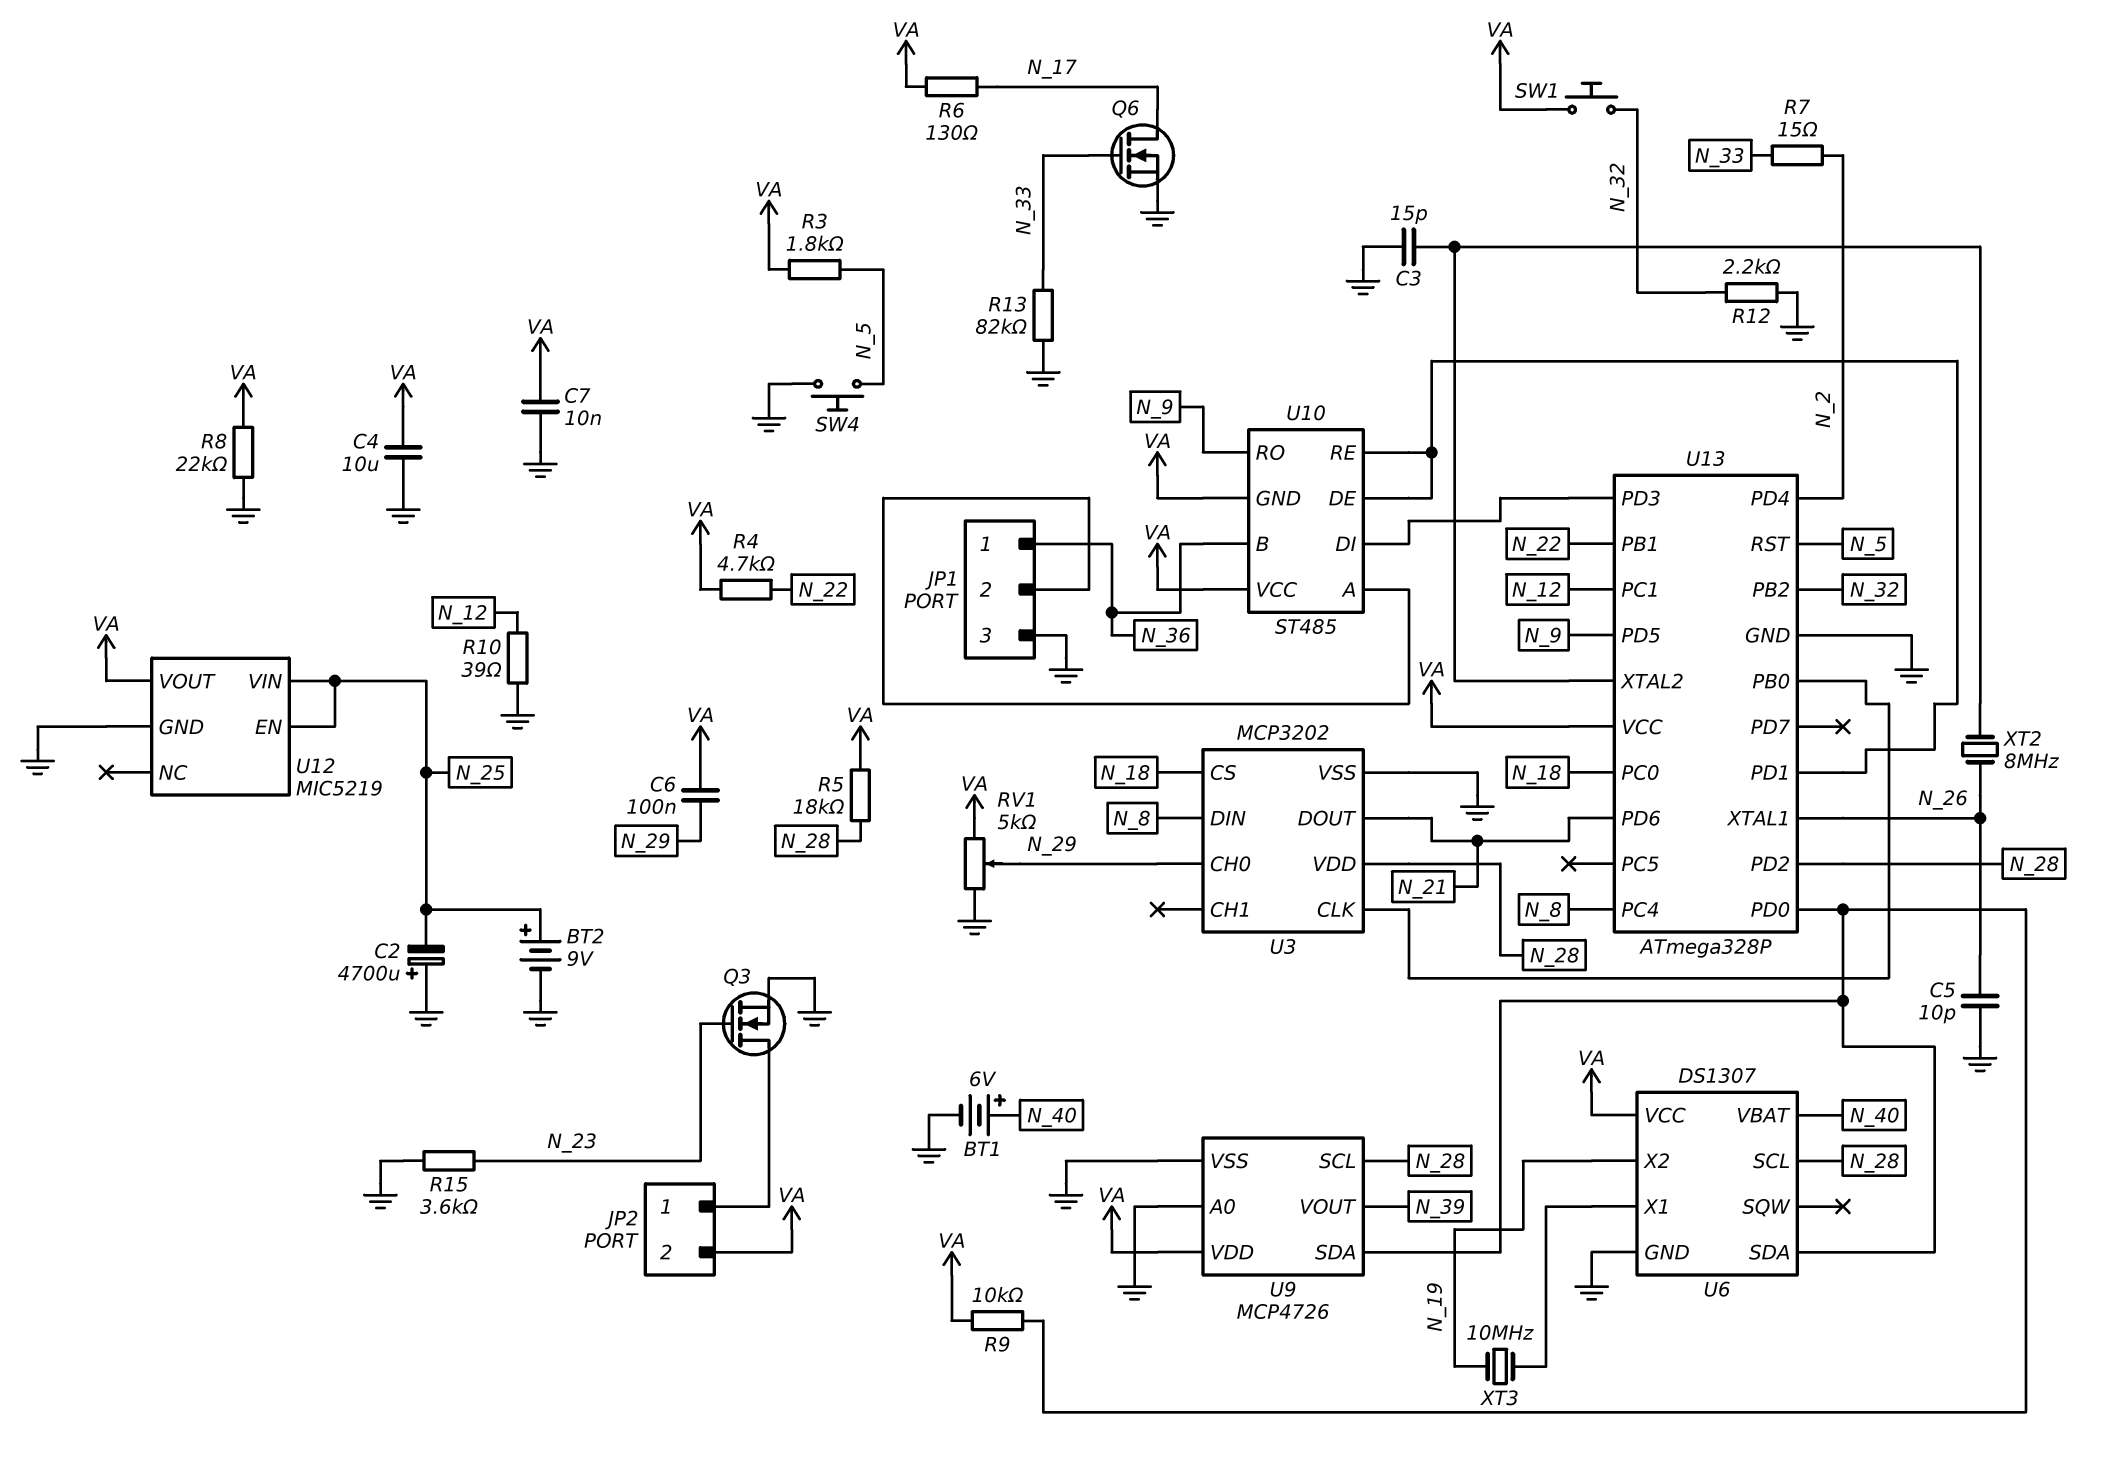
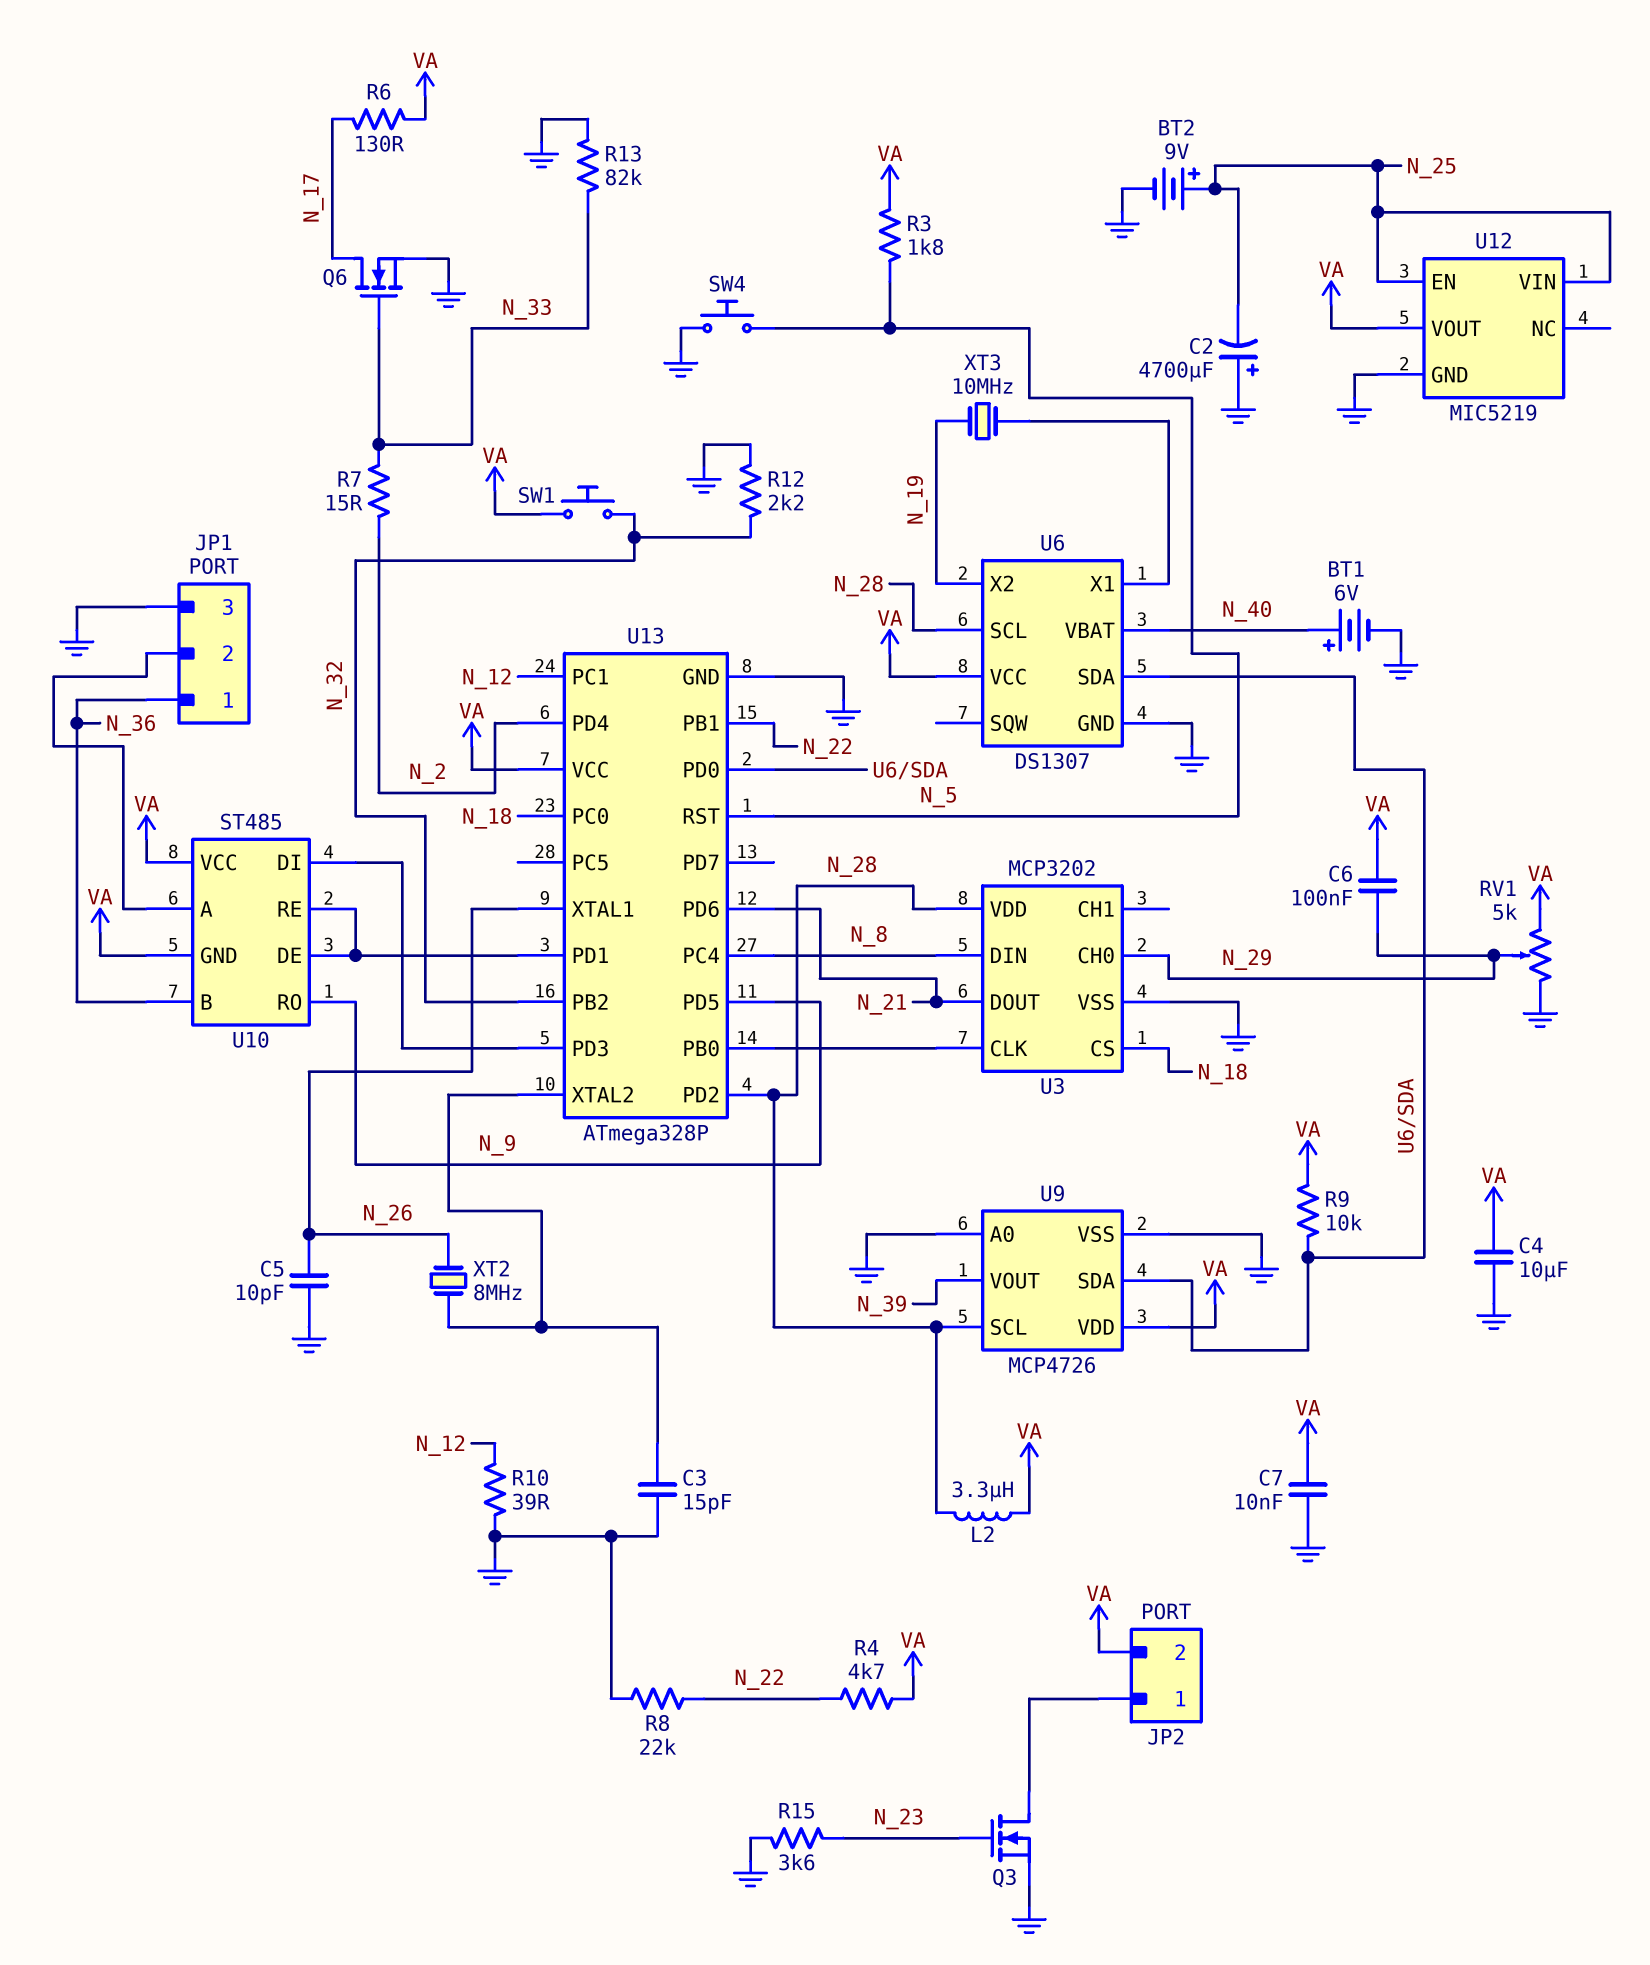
L2: none -> 3.3uH (N_28, VA)
R5: 18k (N_28, VA) -> none
R8: 22k (GND, VA) -> 22k (GND, N_22)

